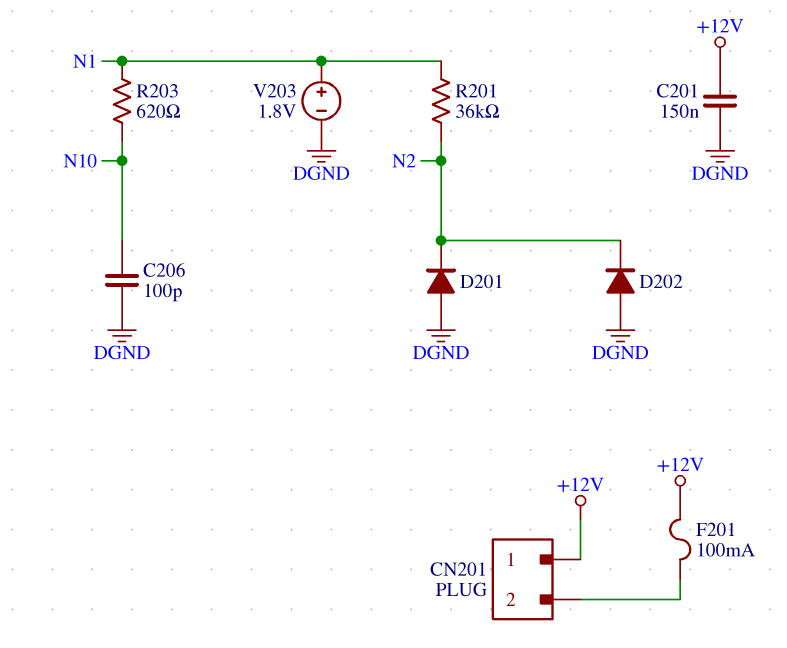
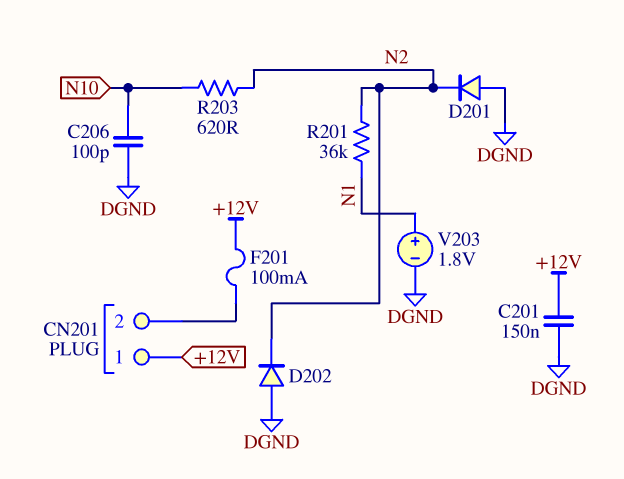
R203: 620 (N1, N10) -> 620 (N2, N10)

